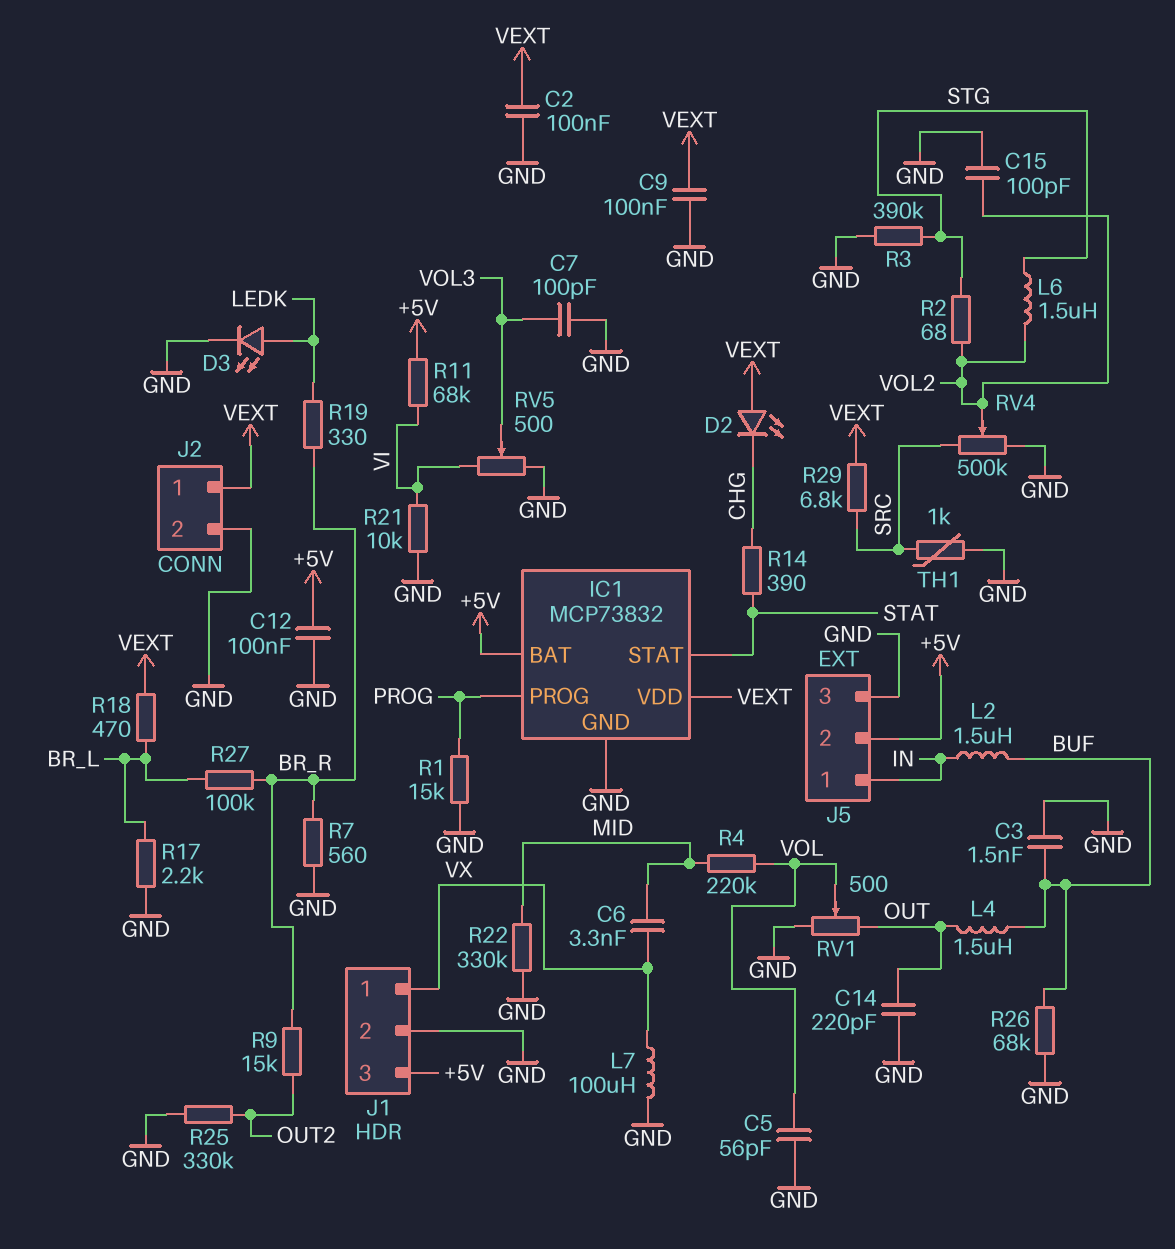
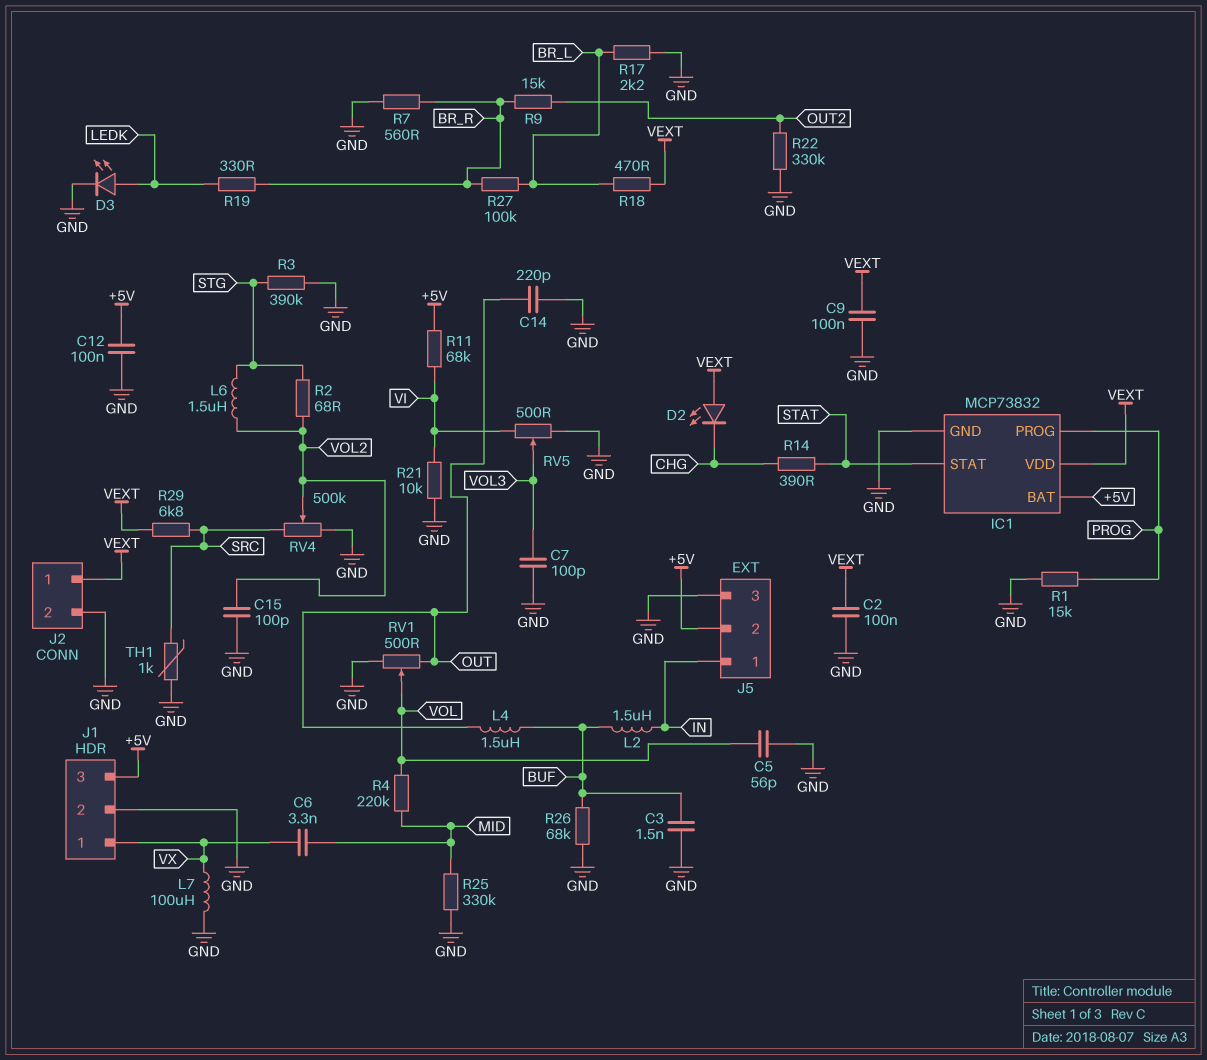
R22: 330k (GND, MID) -> 330k (GND, OUT2)
R25: 330k (GND, OUT2) -> 330k (GND, MID)

